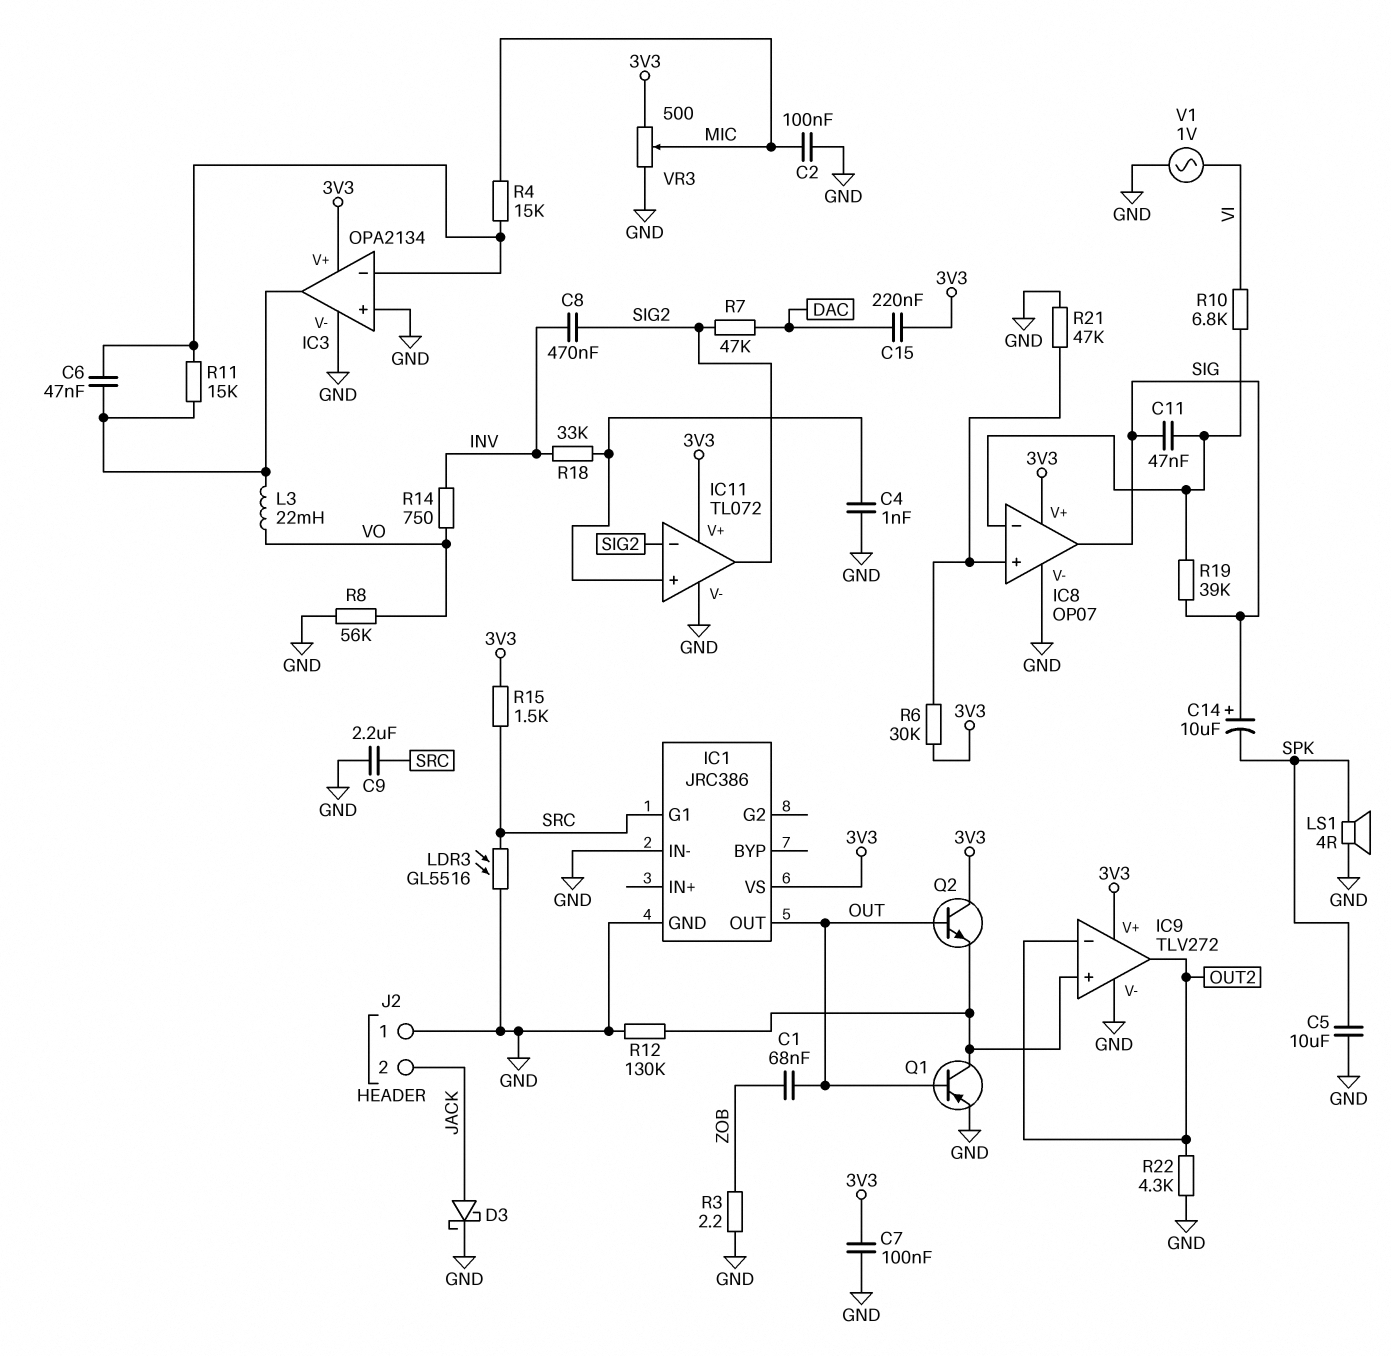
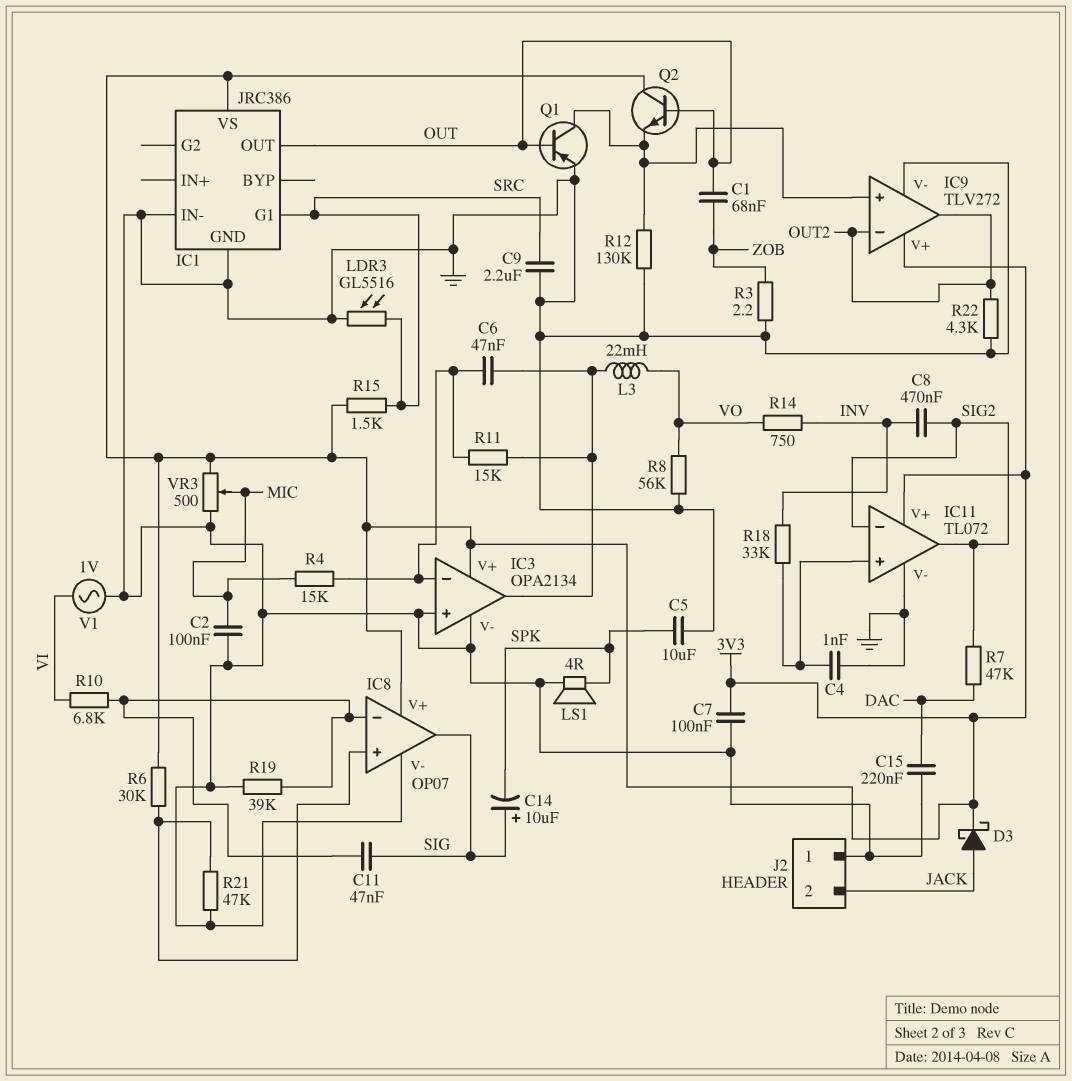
C15: 220nF (3V3, DAC) -> 220nF (DAC, GND)
D3: schottky (A JACK, K GND) -> schottky (A JACK, K 3V3)
R19: 39k (IC8/in-, SIG) -> 39k (GND, IC8/in-)

